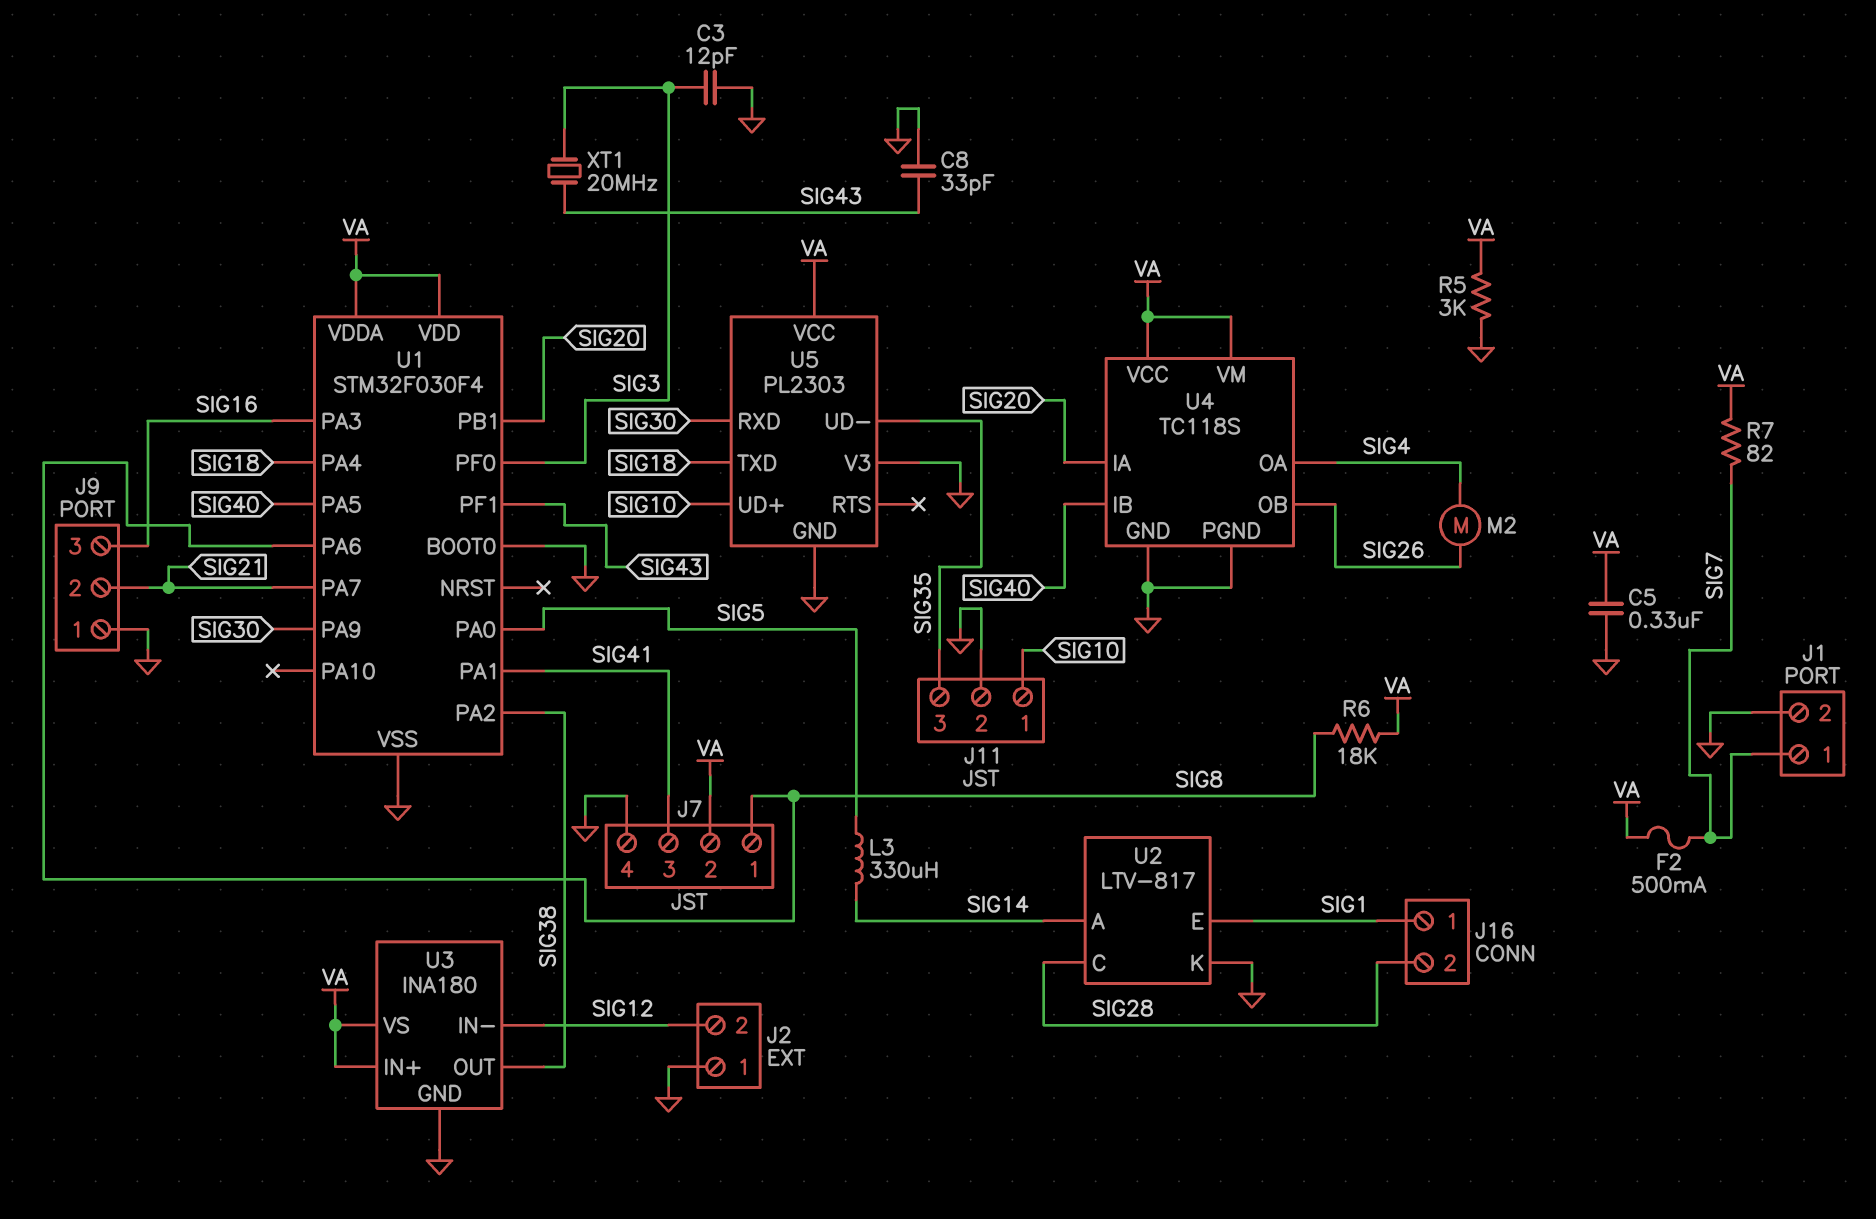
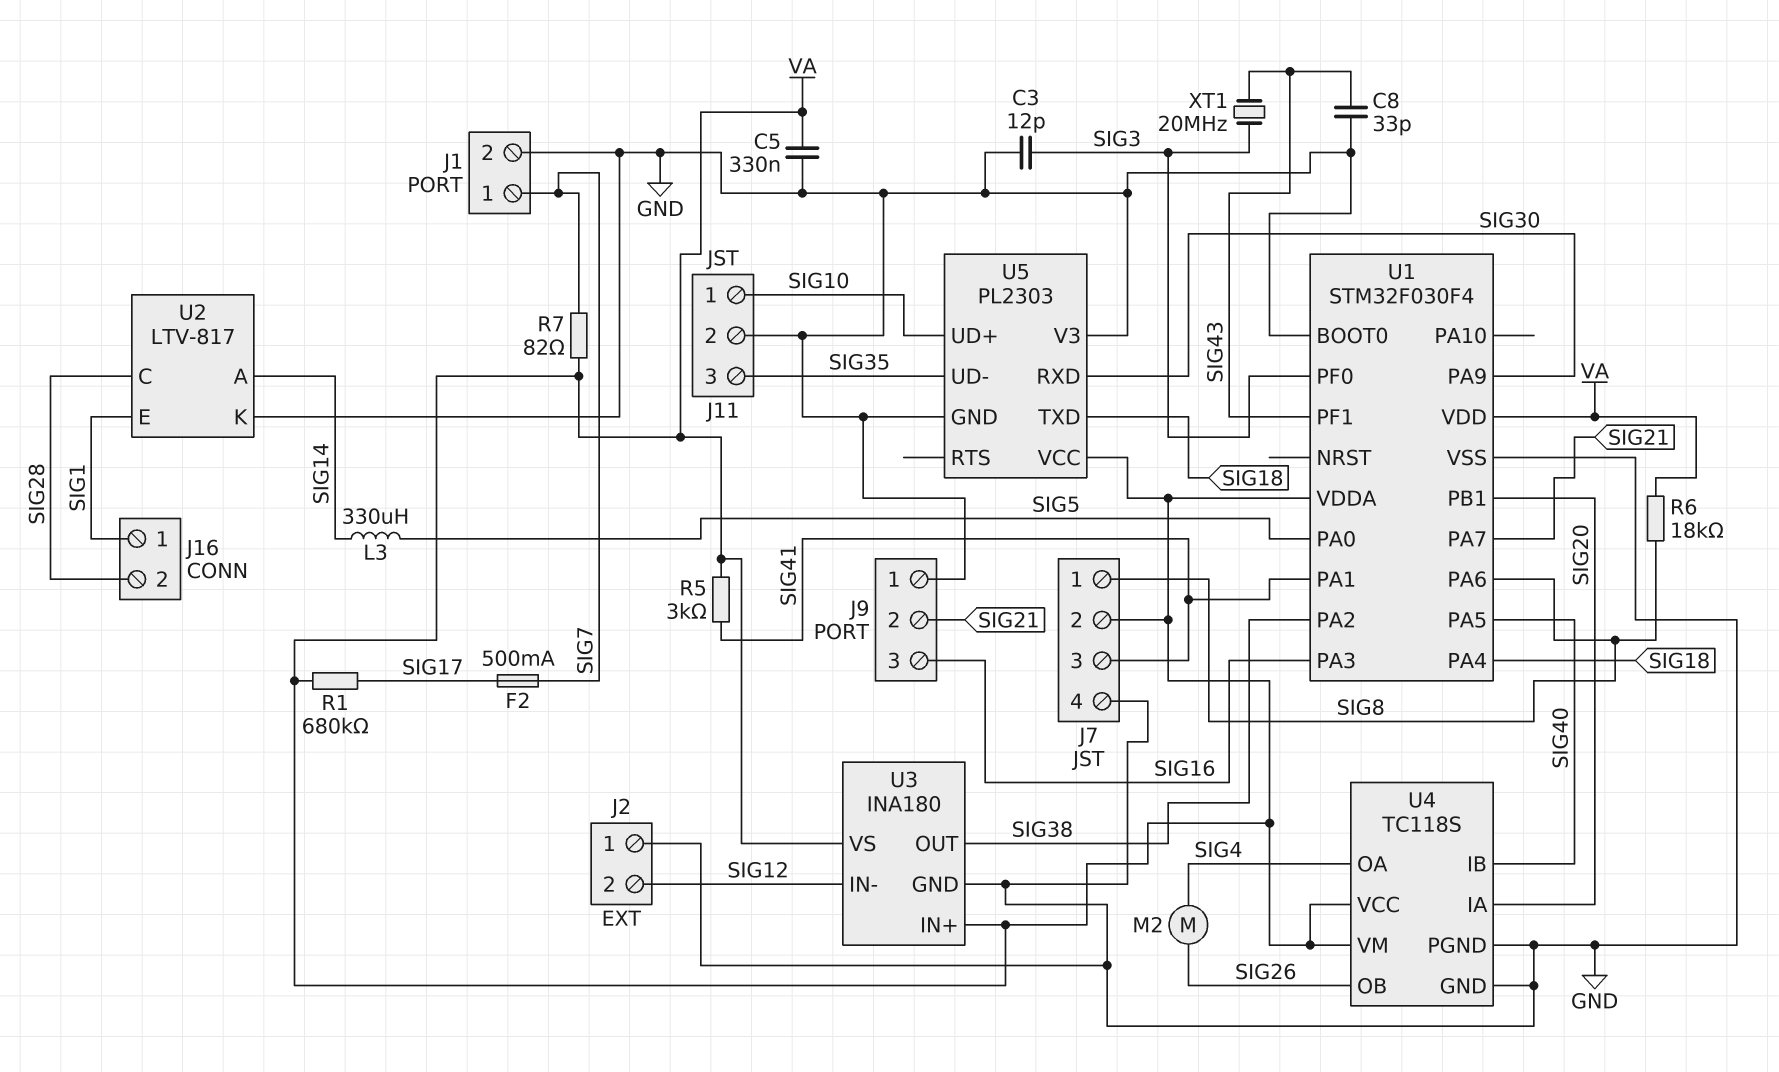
F2: 500mA (SIG7, VA) -> 500mA (SIG7, SIG17)
R1: none -> 680k (SIG17, VA)
R5: 3k (GND, VA) -> 3k (SIG41, VA)

